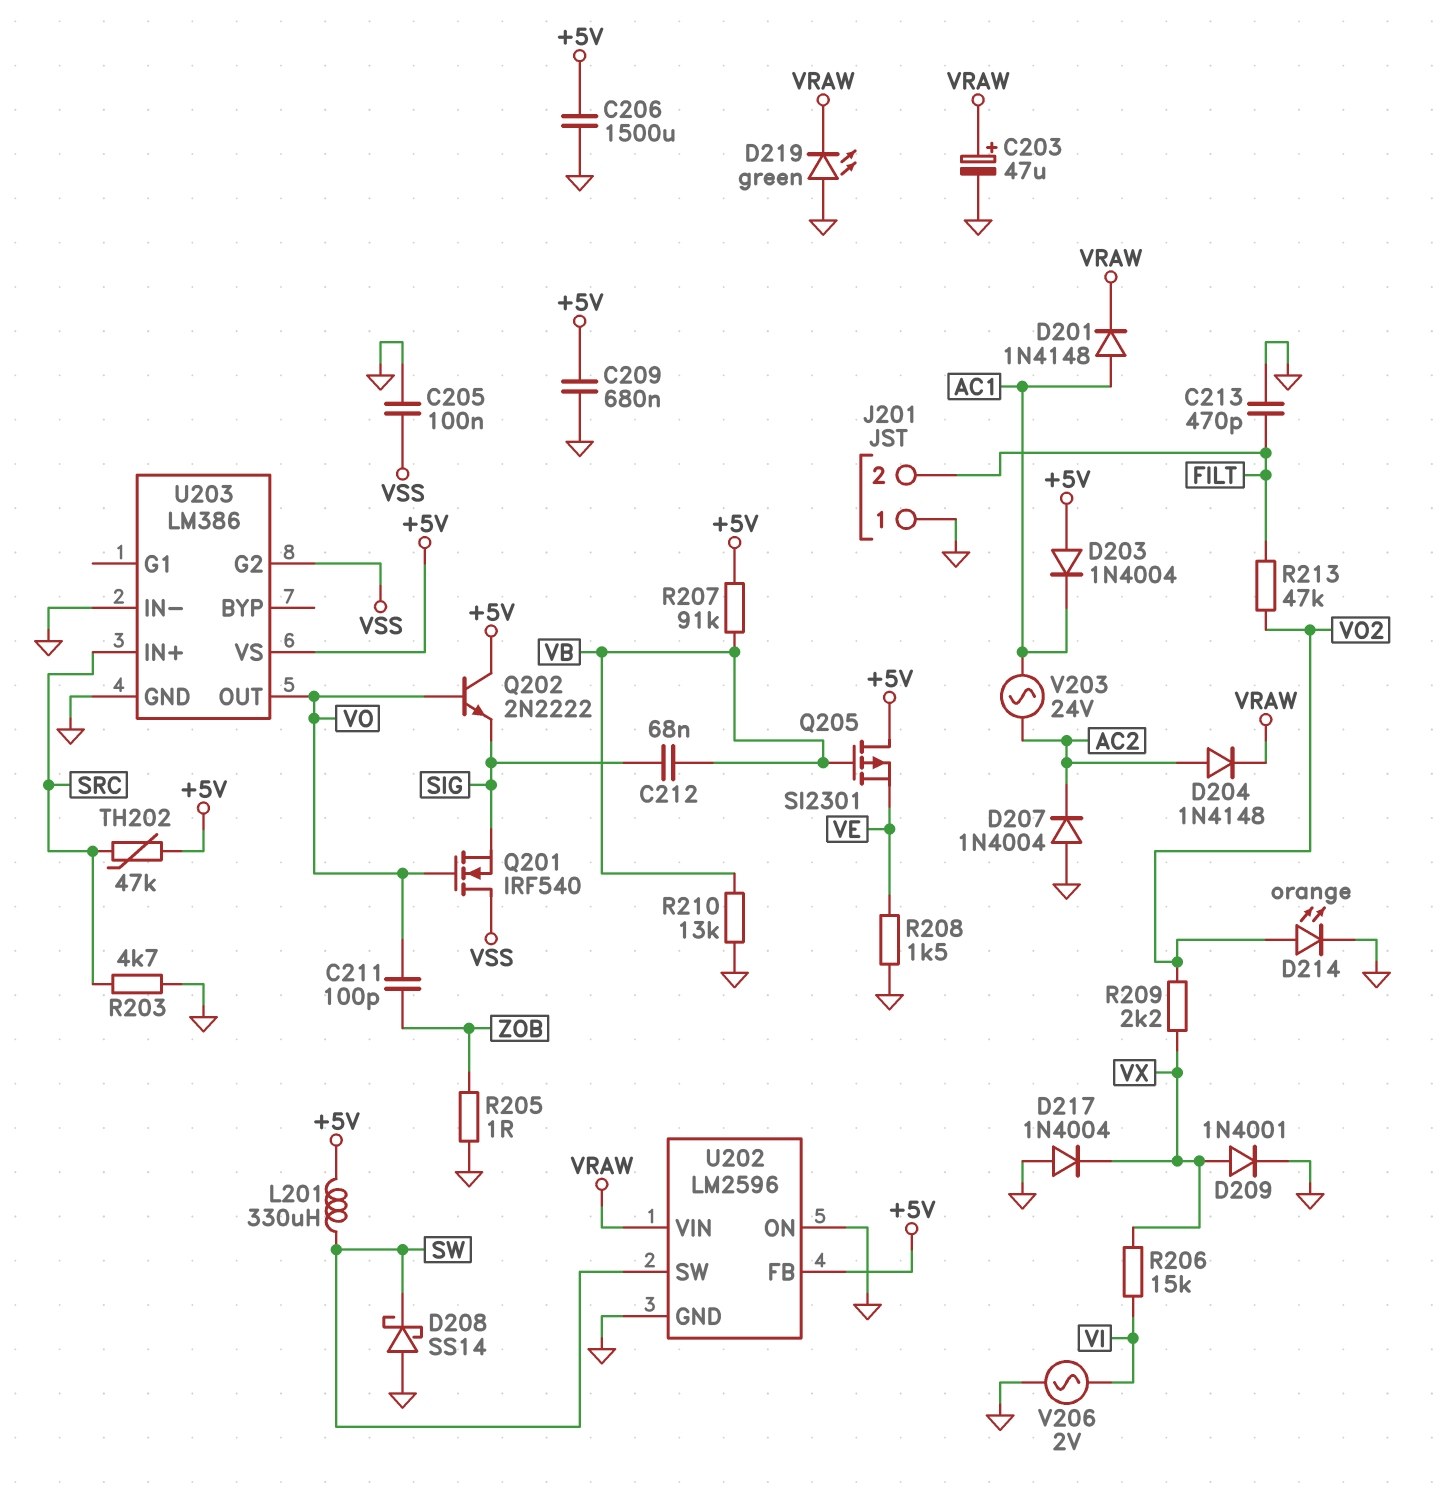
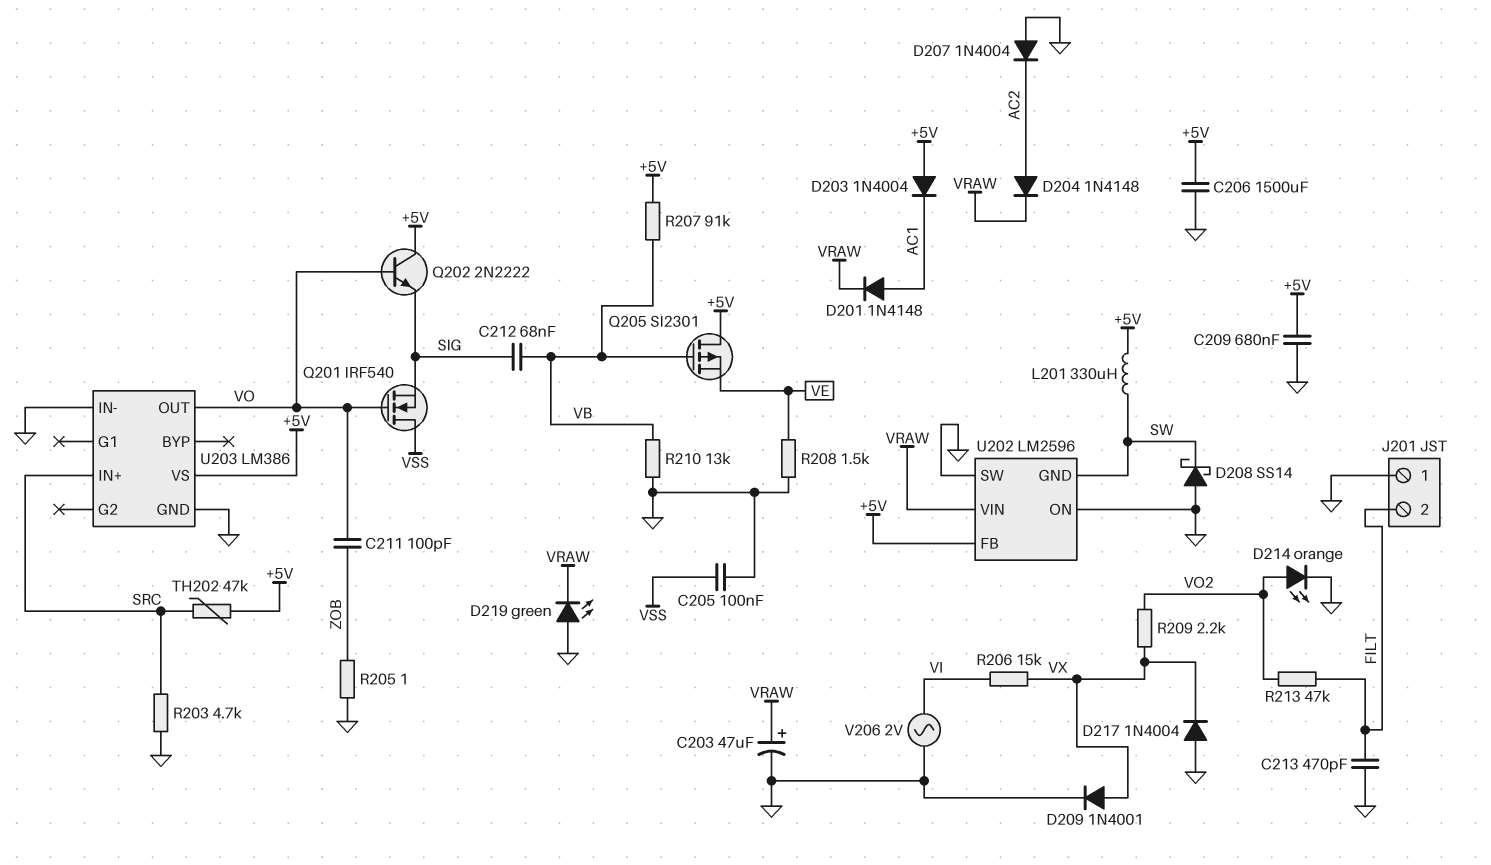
U202 pin GND: GND -> SW
U202 pin SW: SW -> GND
U203 pin G2: VSS -> none
V203: AC 24V (AC1, AC2) -> none

